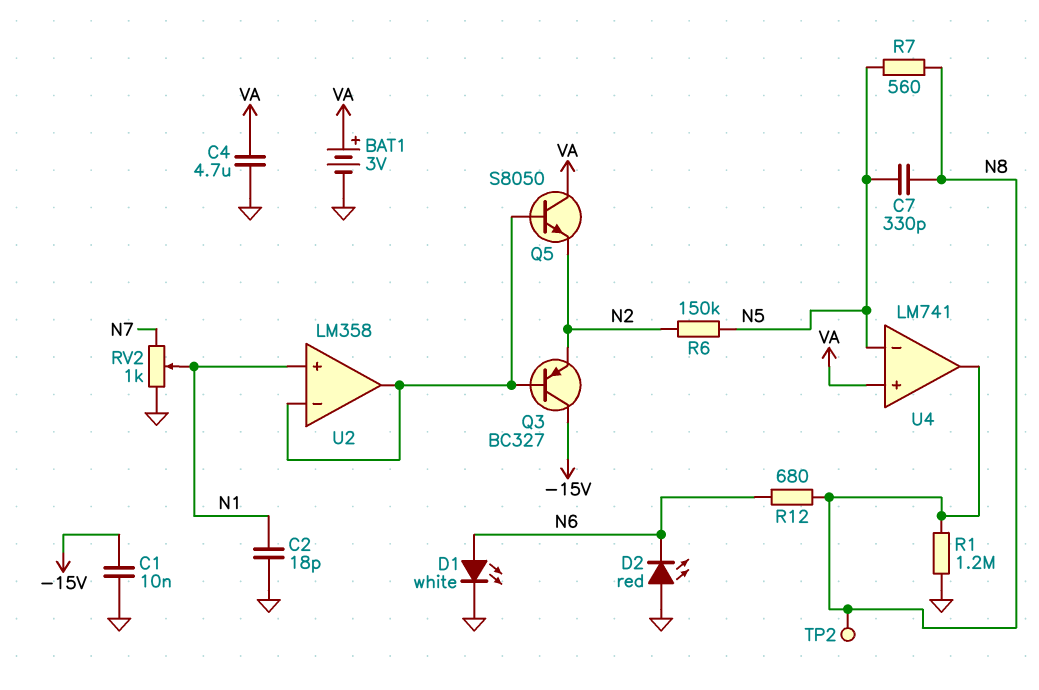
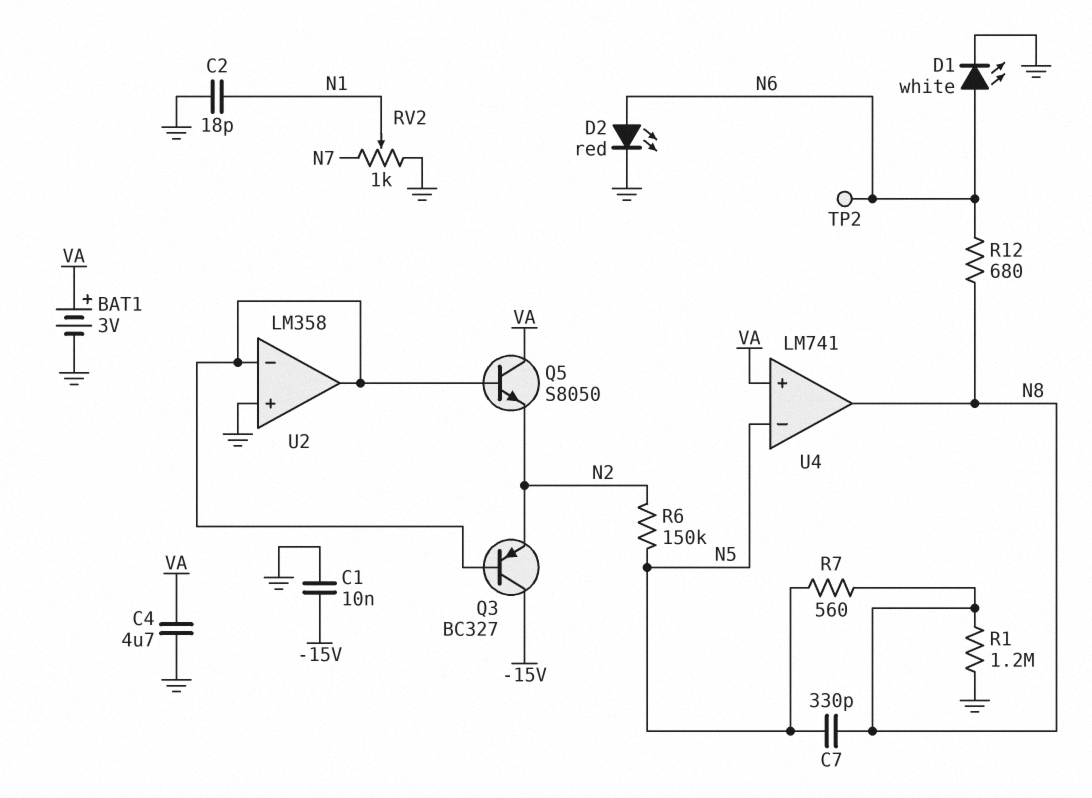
D2: LED red (A GND, K N6) -> LED red (A N6, K GND)
TP2: test point (N8) -> test point (N6)
U2 pin in+: N1 -> GND

